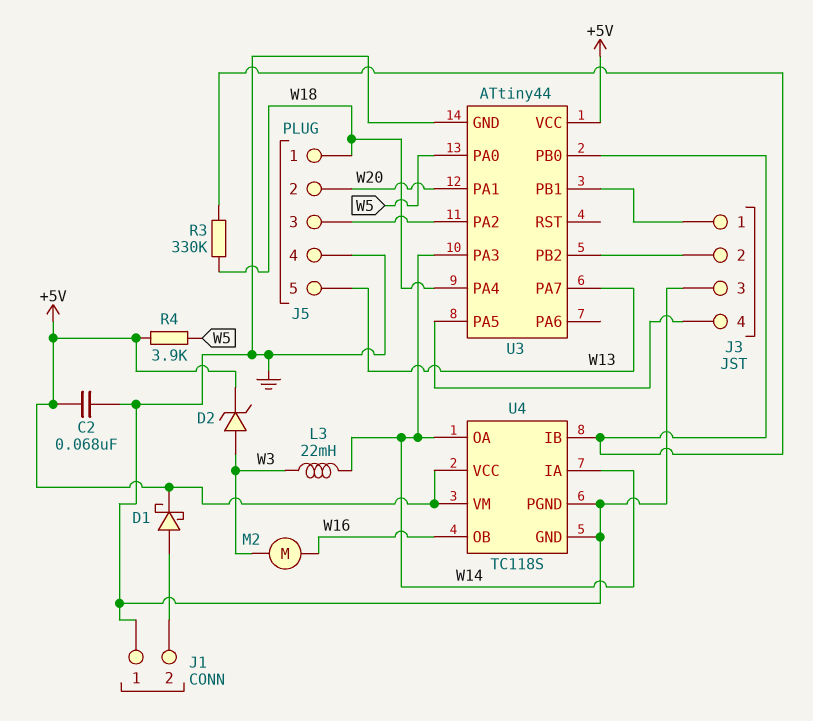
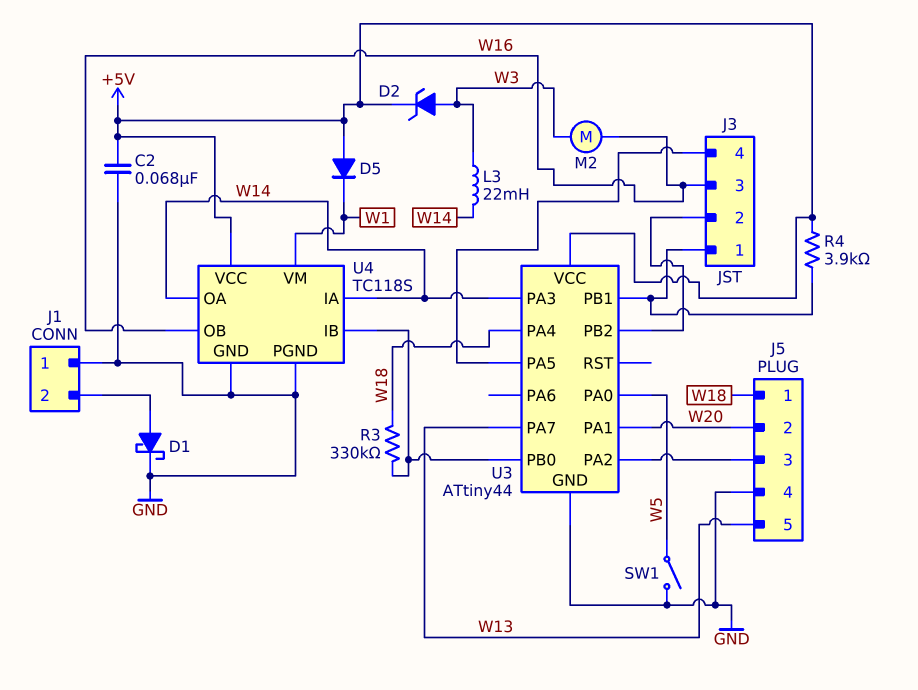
D1: schottky (A J1/2, K +5V) -> schottky (A J1/2, K GND)
D5: none -> diode (A +5V, K W1)
J3 pin 3: GND -> W16
R4: 3.9k (+5V, W5) -> 3.9k (+5V, J3/1)
SW1: none -> switch (GND, W5)
U4 pin VM: +5V -> W1

